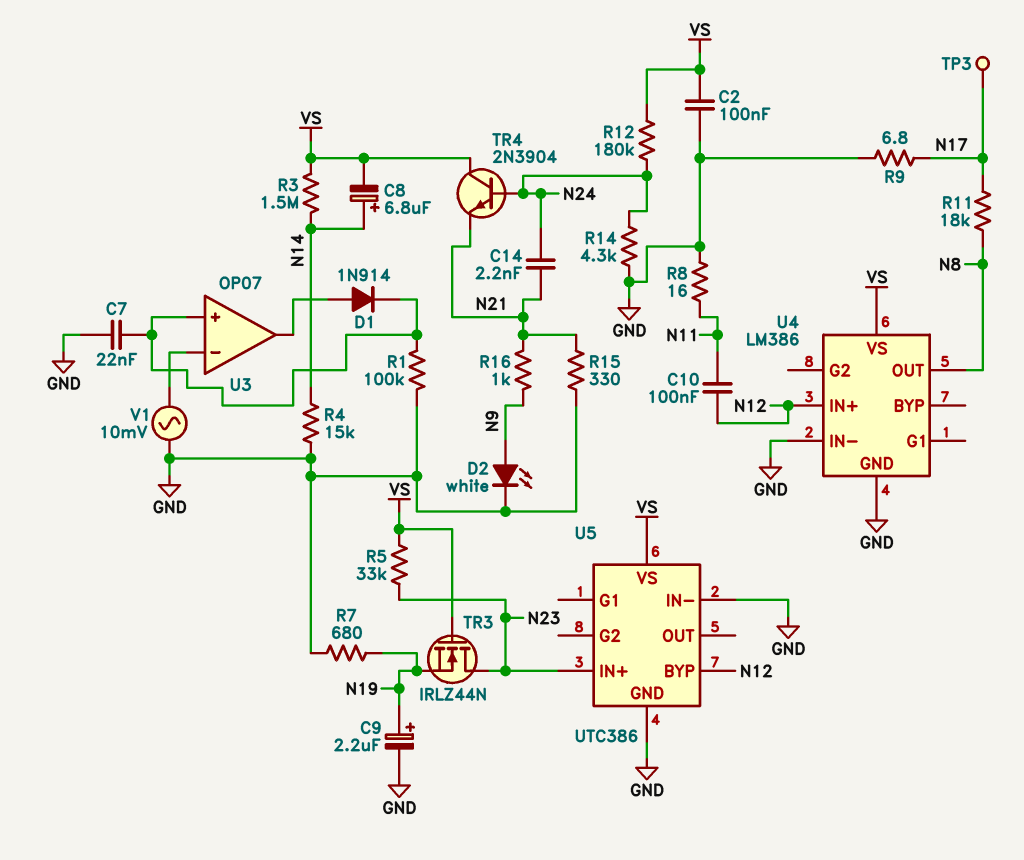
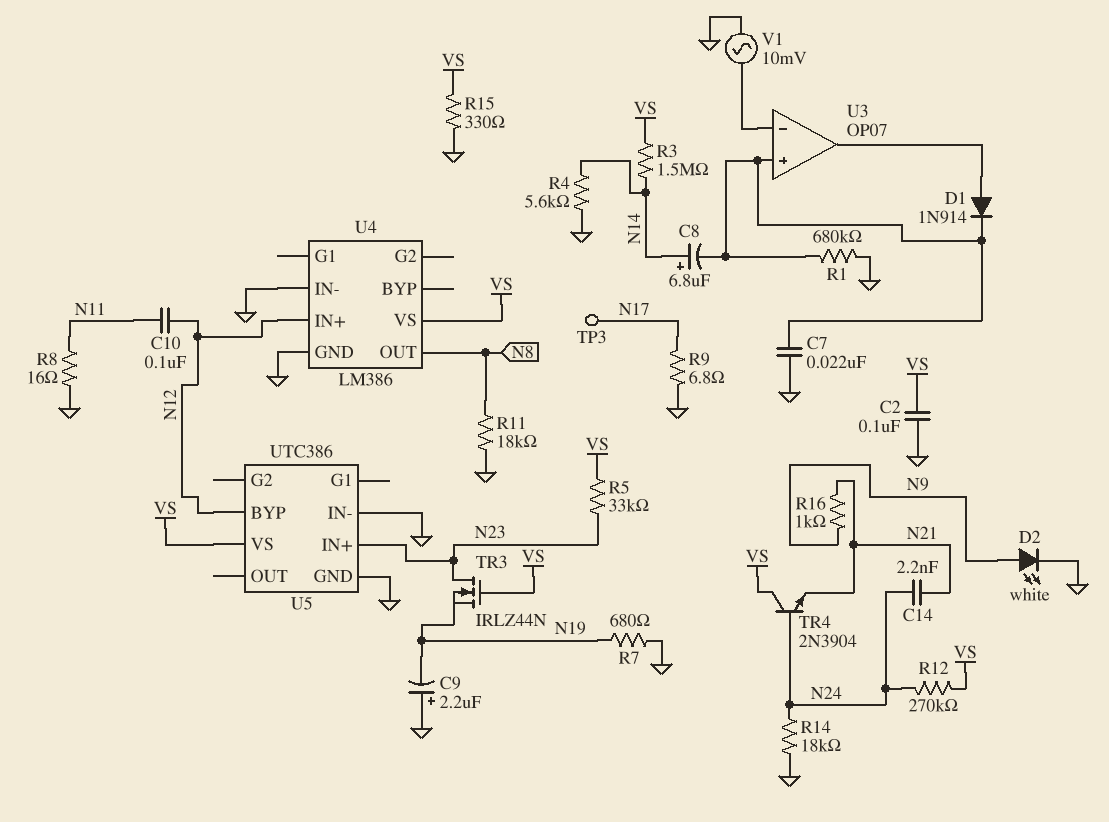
C8: 6.8uF (plus N14, minus VS) -> 6.8uF (plus N14, minus U3/in+)
C9: 2.2uF (plus N19, minus GND) -> 2.2uF (plus GND, minus N19)
R1: 100k (GND, U3/in+) -> 680k (GND, U3/in+)
R4: 15k (GND, N14) -> 5.6k (GND, N14)
R11: 18k (N8, N17) -> 18k (GND, N8)
R12: 180k (N24, VS) -> 270k (N24, VS)
R14: 4.3k (GND, N24) -> 18k (GND, N24)
R15: 330 (GND, N21) -> 330 (GND, VS)

